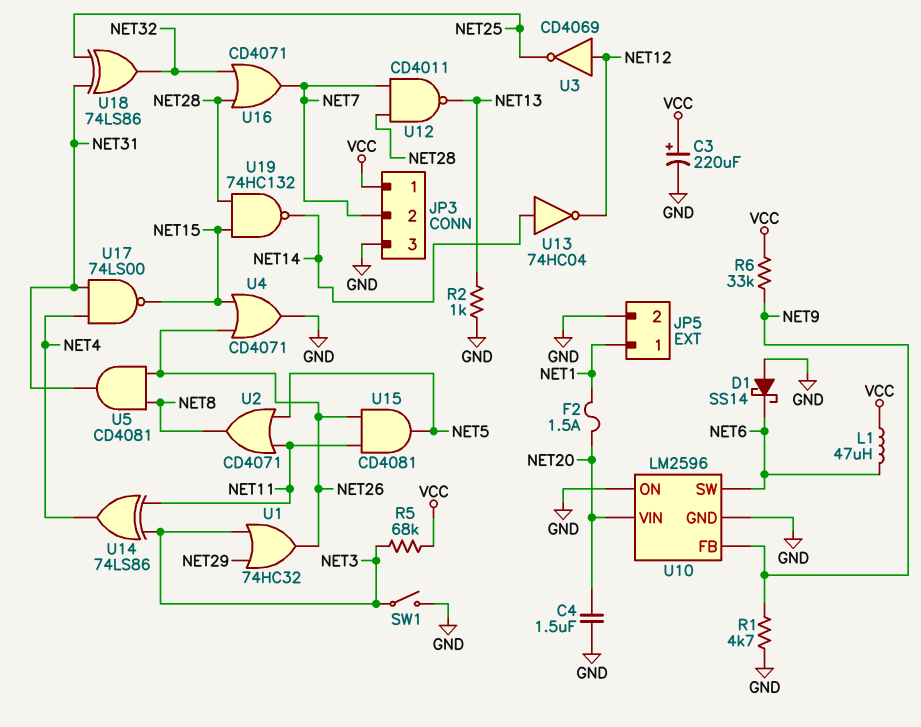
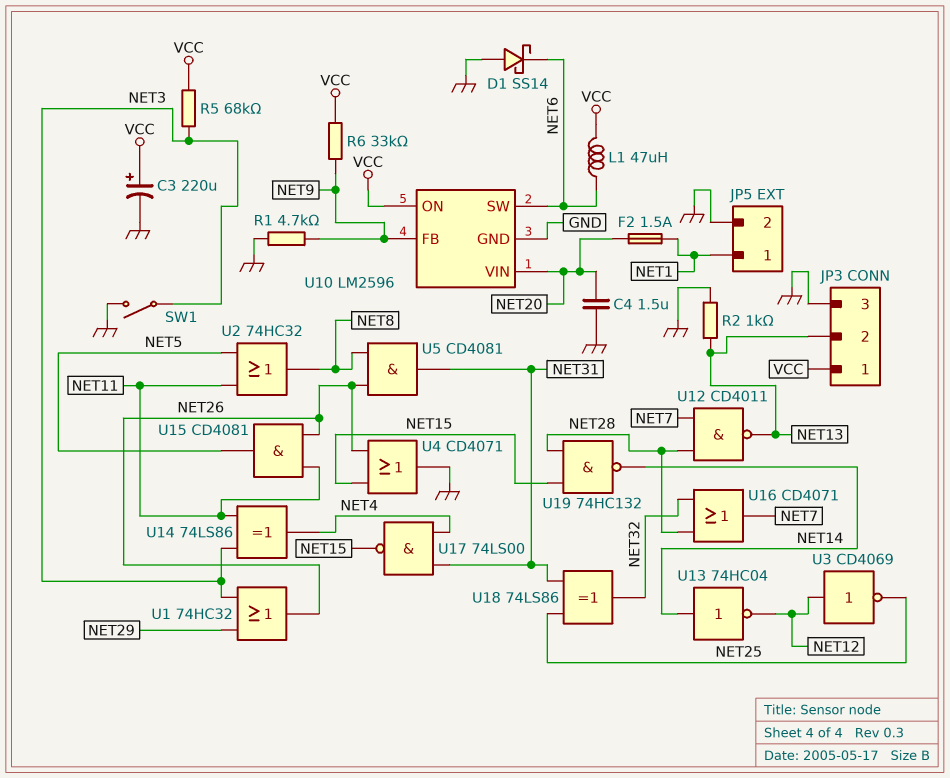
JP3 pin 2: NET7 -> NET13
U2: OR CD4071 (in NET5, in NET11, out NET8) -> OR 74HC32 (in NET5, in NET11, out NET8)
U10 pin ON: GND -> VCC

